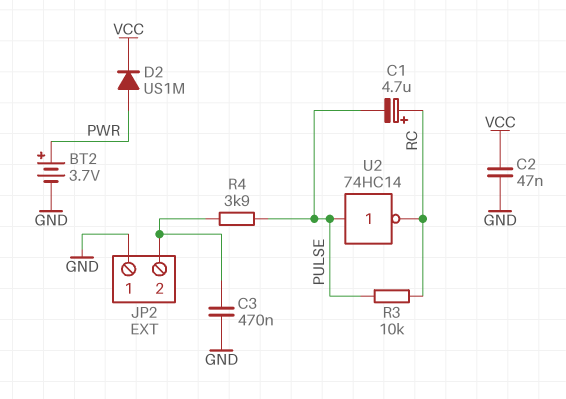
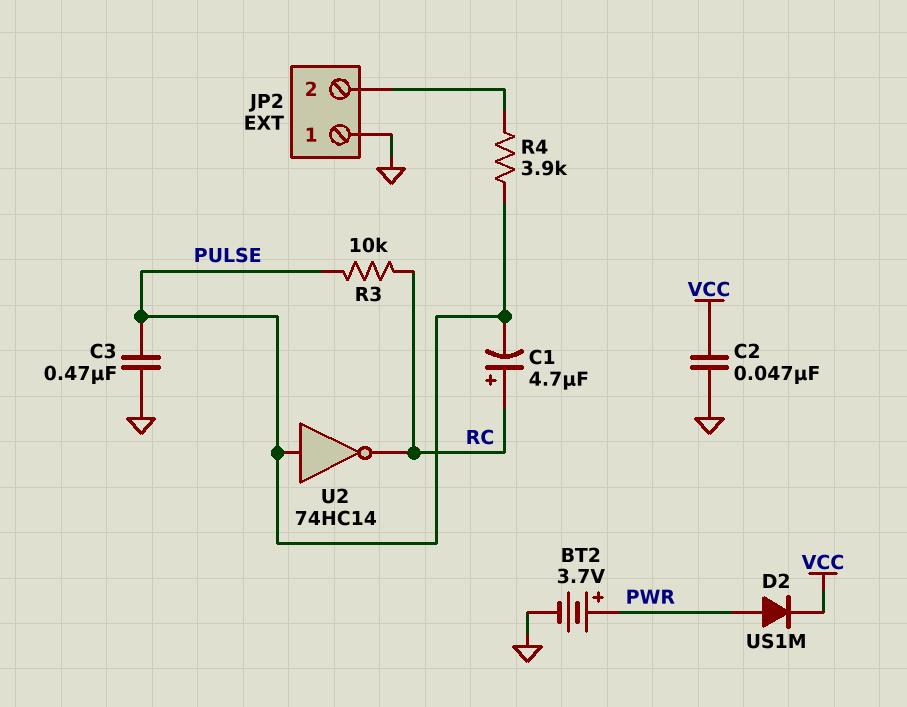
C3: 470nF (GND, JP2/2) -> 470nF (GND, PULSE)

